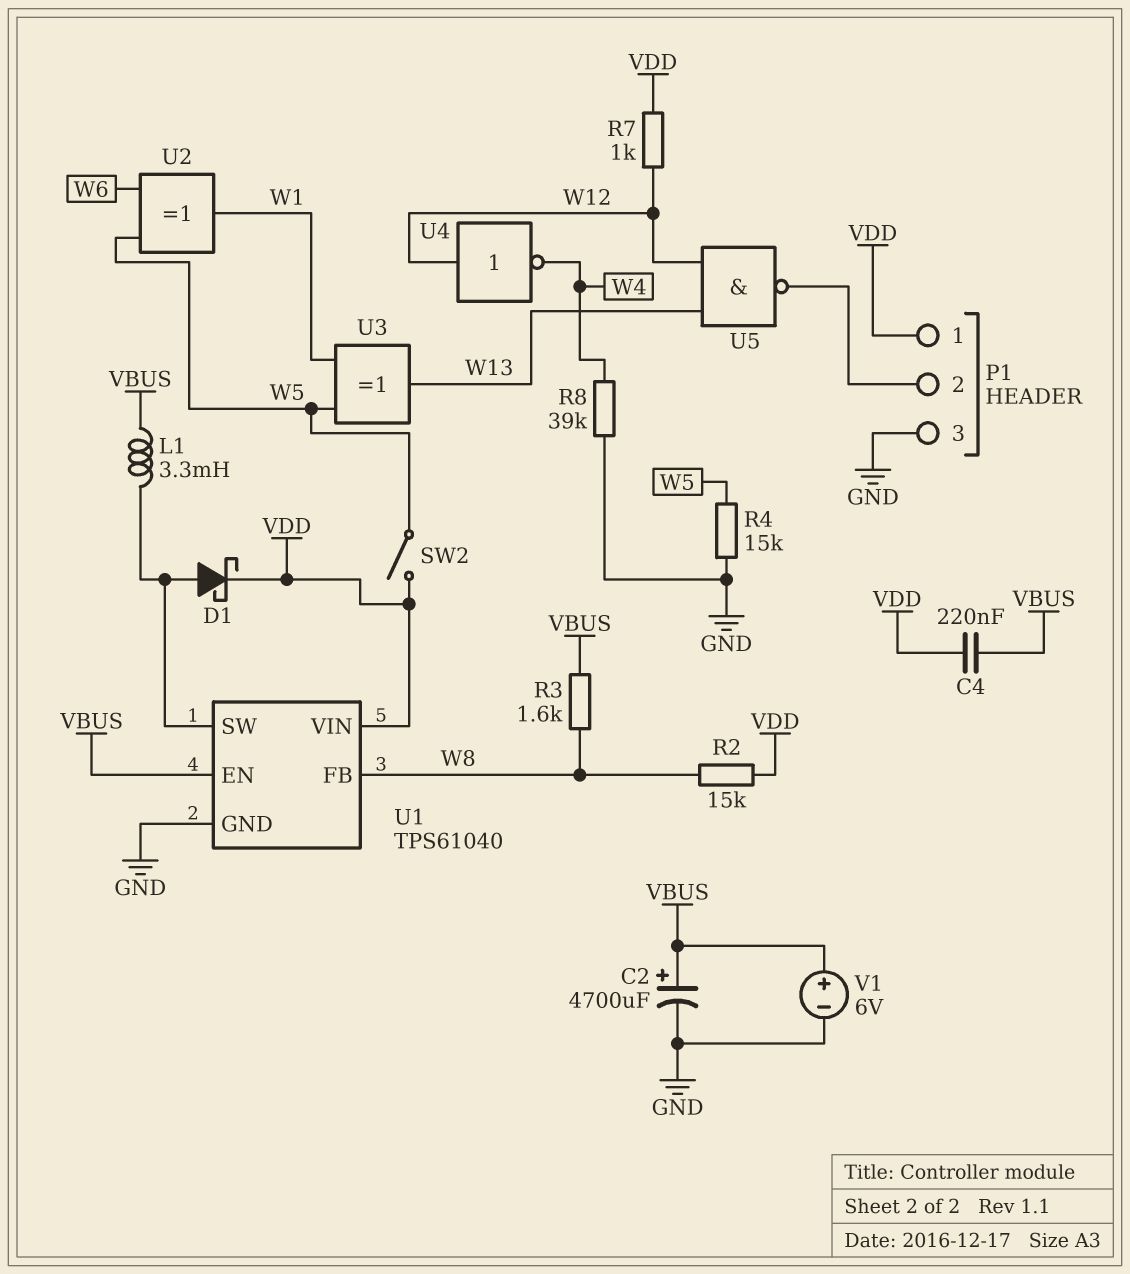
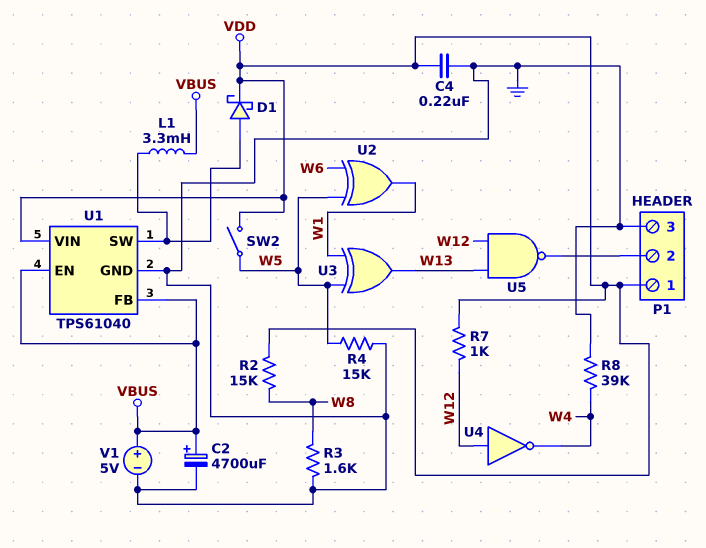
C4: 220nF (VBUS, VDD) -> 220nF (GND, VDD)
R3: 1.6k (VBUS, W8) -> 1.6k (GND, W8)
U1 pin FB: W8 -> VBUS
V1: 6V (plus VBUS, minus GND) -> 5V (plus VBUS, minus GND)

